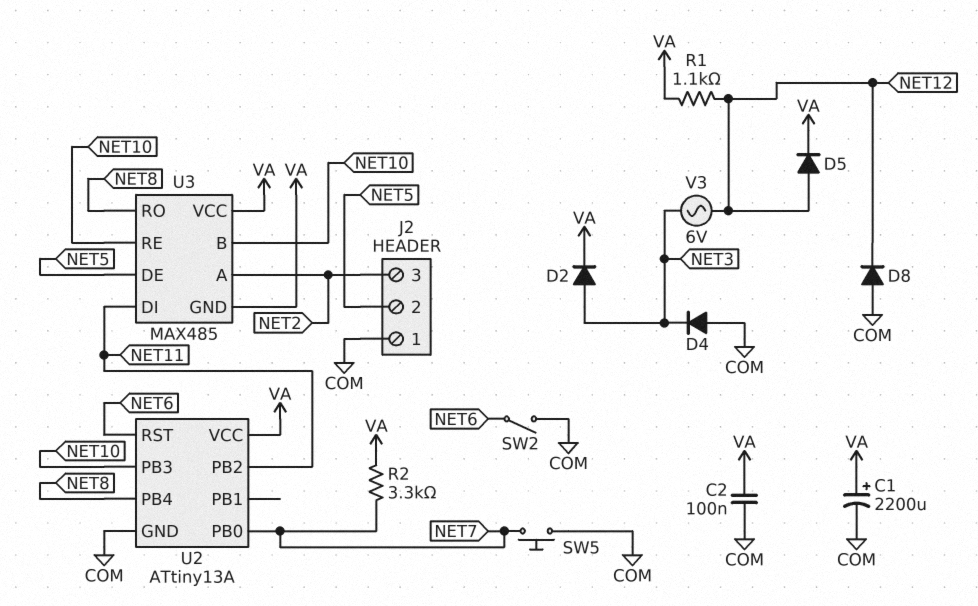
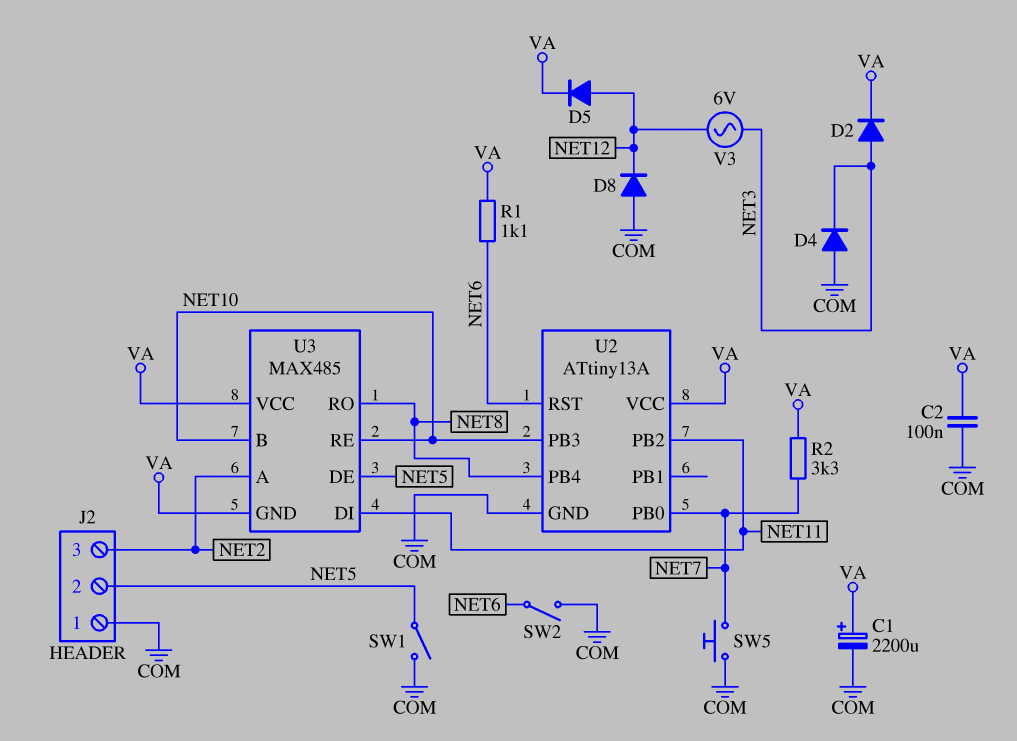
R1: 1.1k (NET12, VA) -> 1.1k (NET6, VA)
SW1: none -> switch (COM, NET5)

